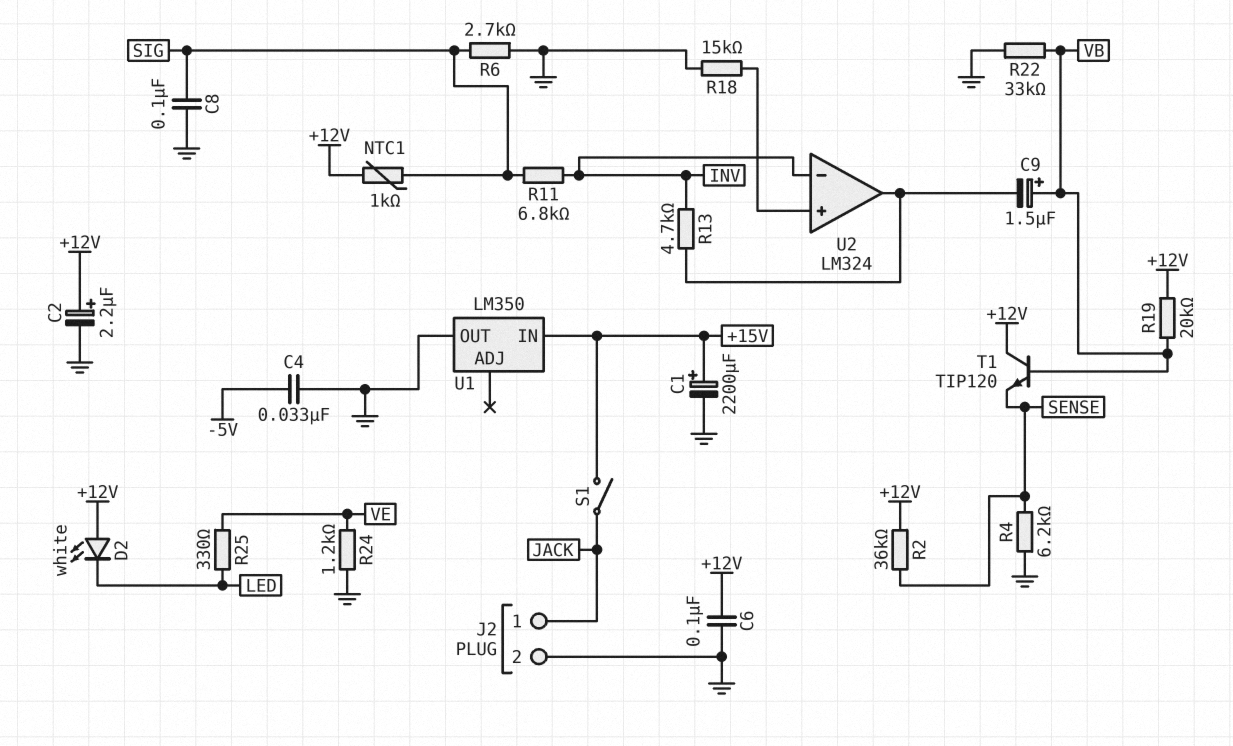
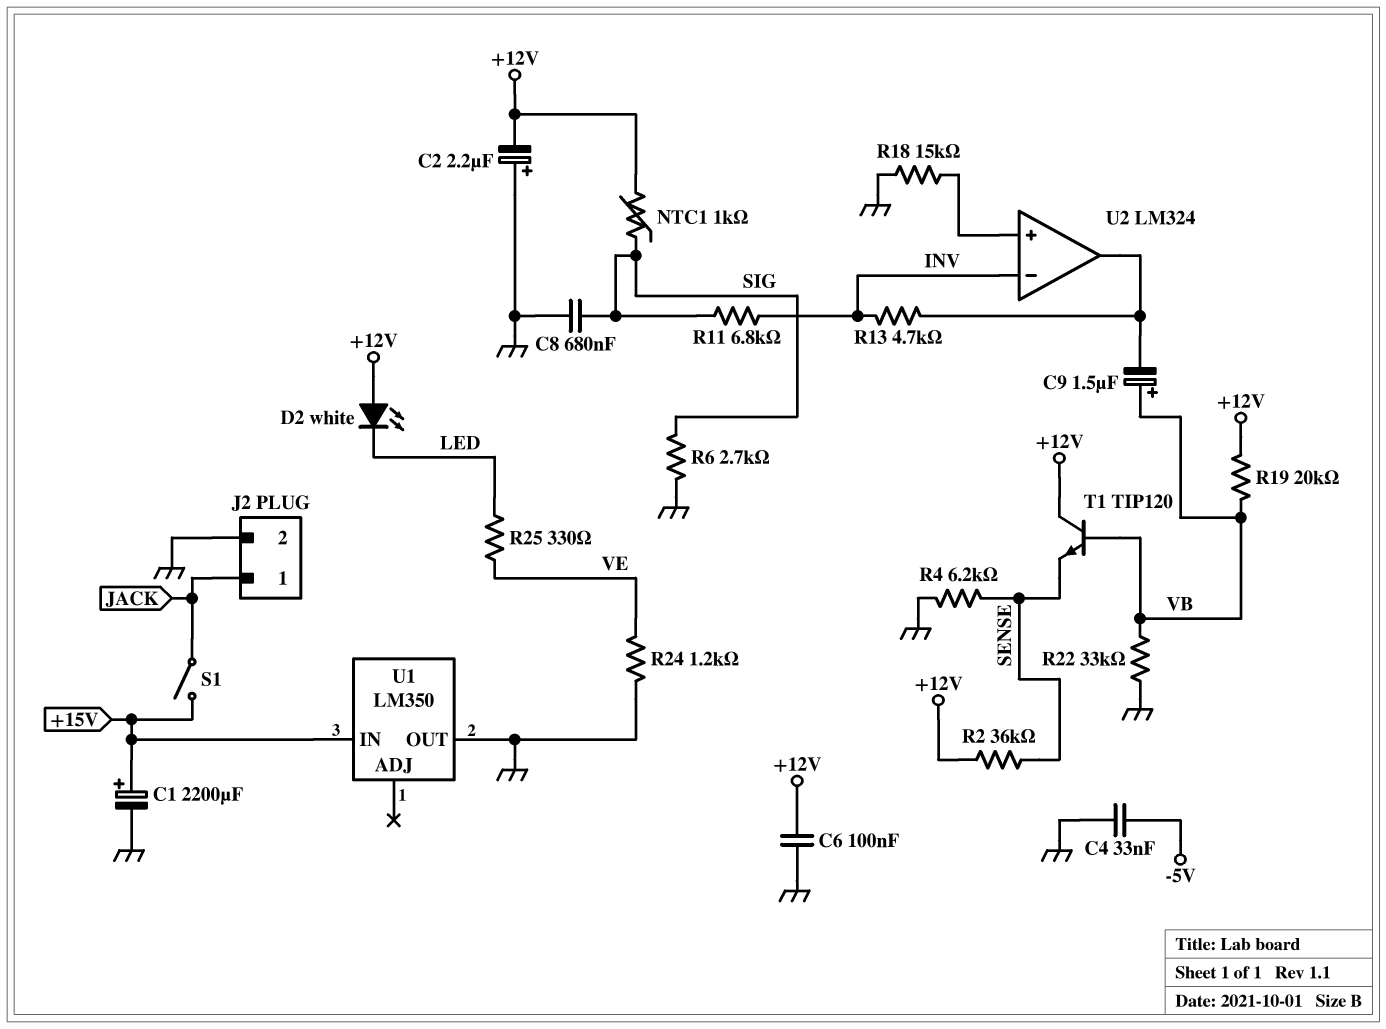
C2: 2.2uF (plus +12V, minus GND) -> 2.2uF (plus GND, minus +12V)
C8: 100nF (GND, SIG) -> 680nF (GND, SIG)

